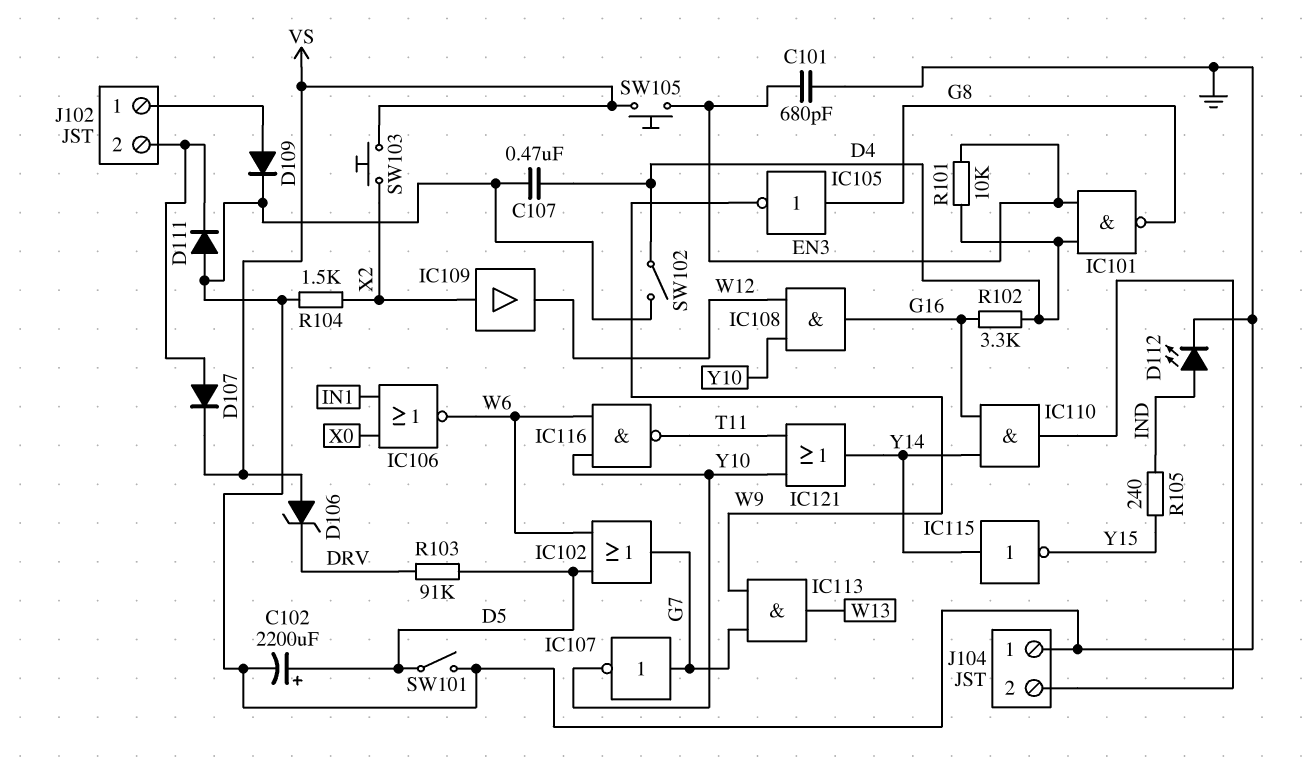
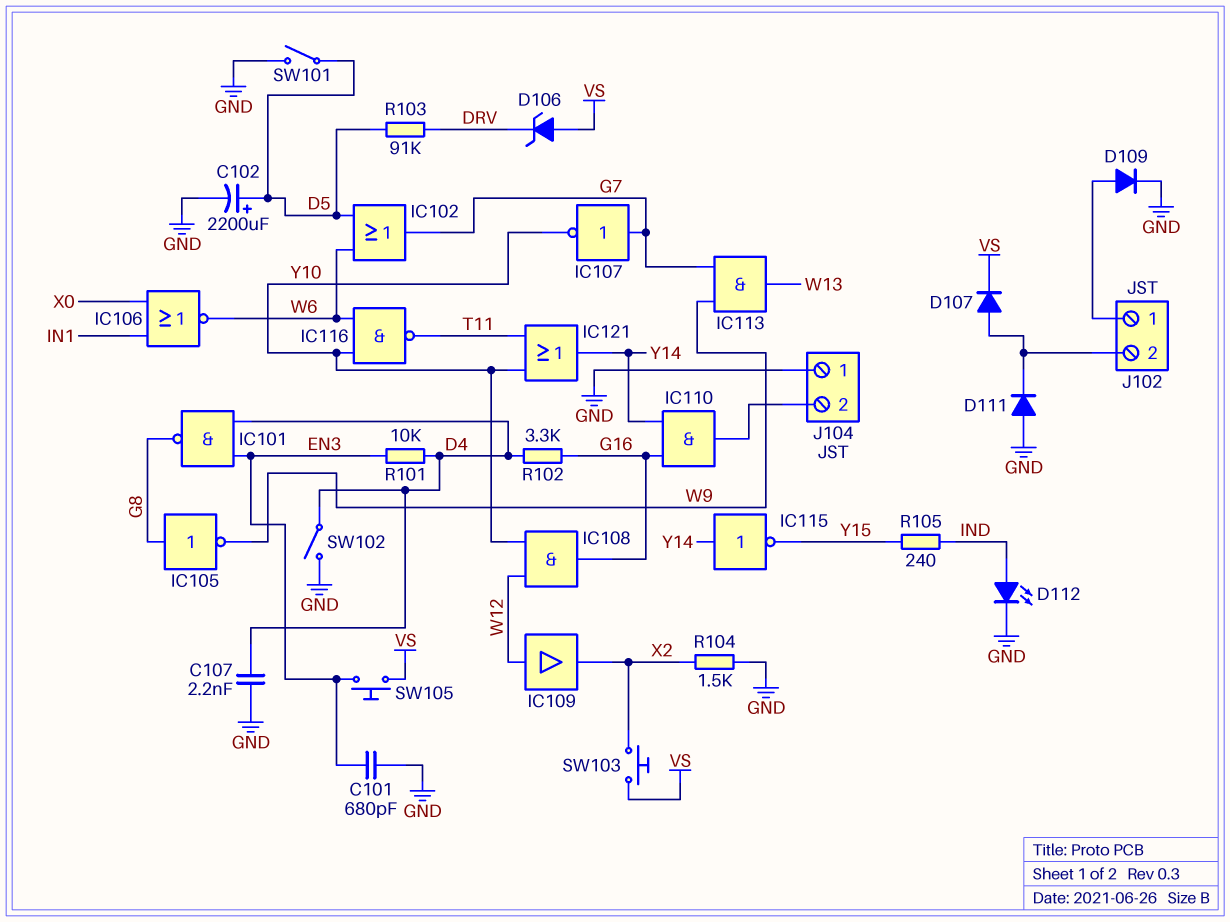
C107: 470nF (D4, GND) -> 2.2nF (D4, GND)
IC109: buffer (in X2, out W12) -> buffer (in W12, out X2)

